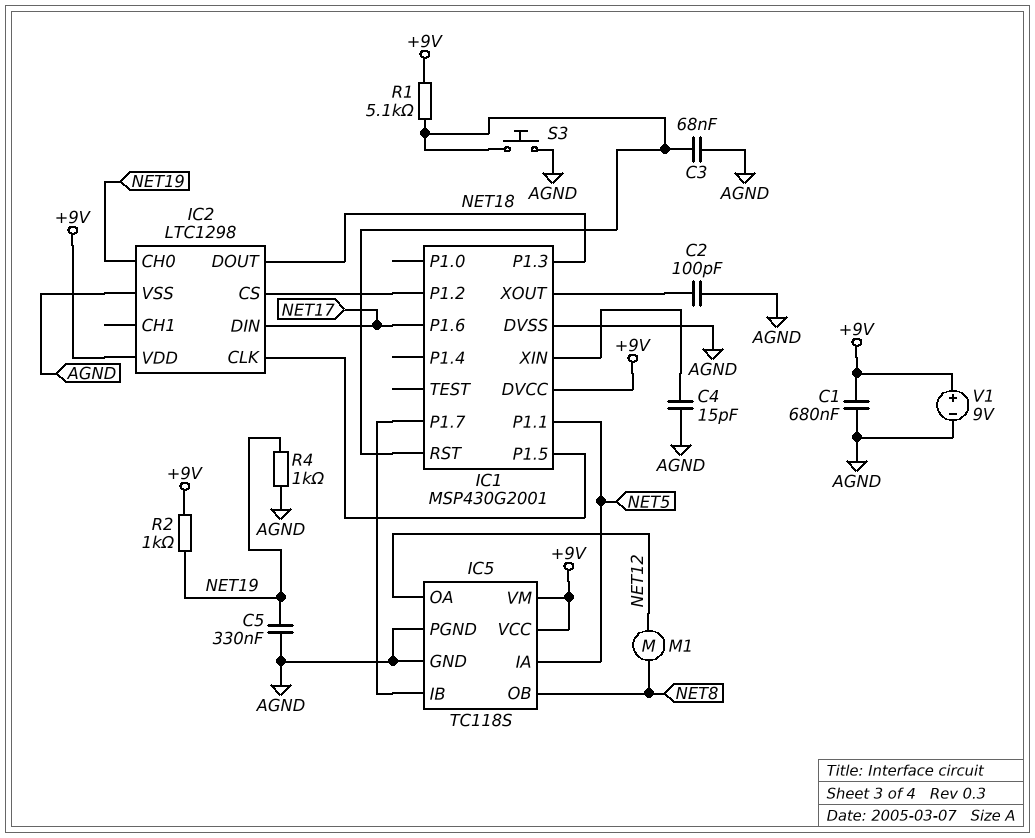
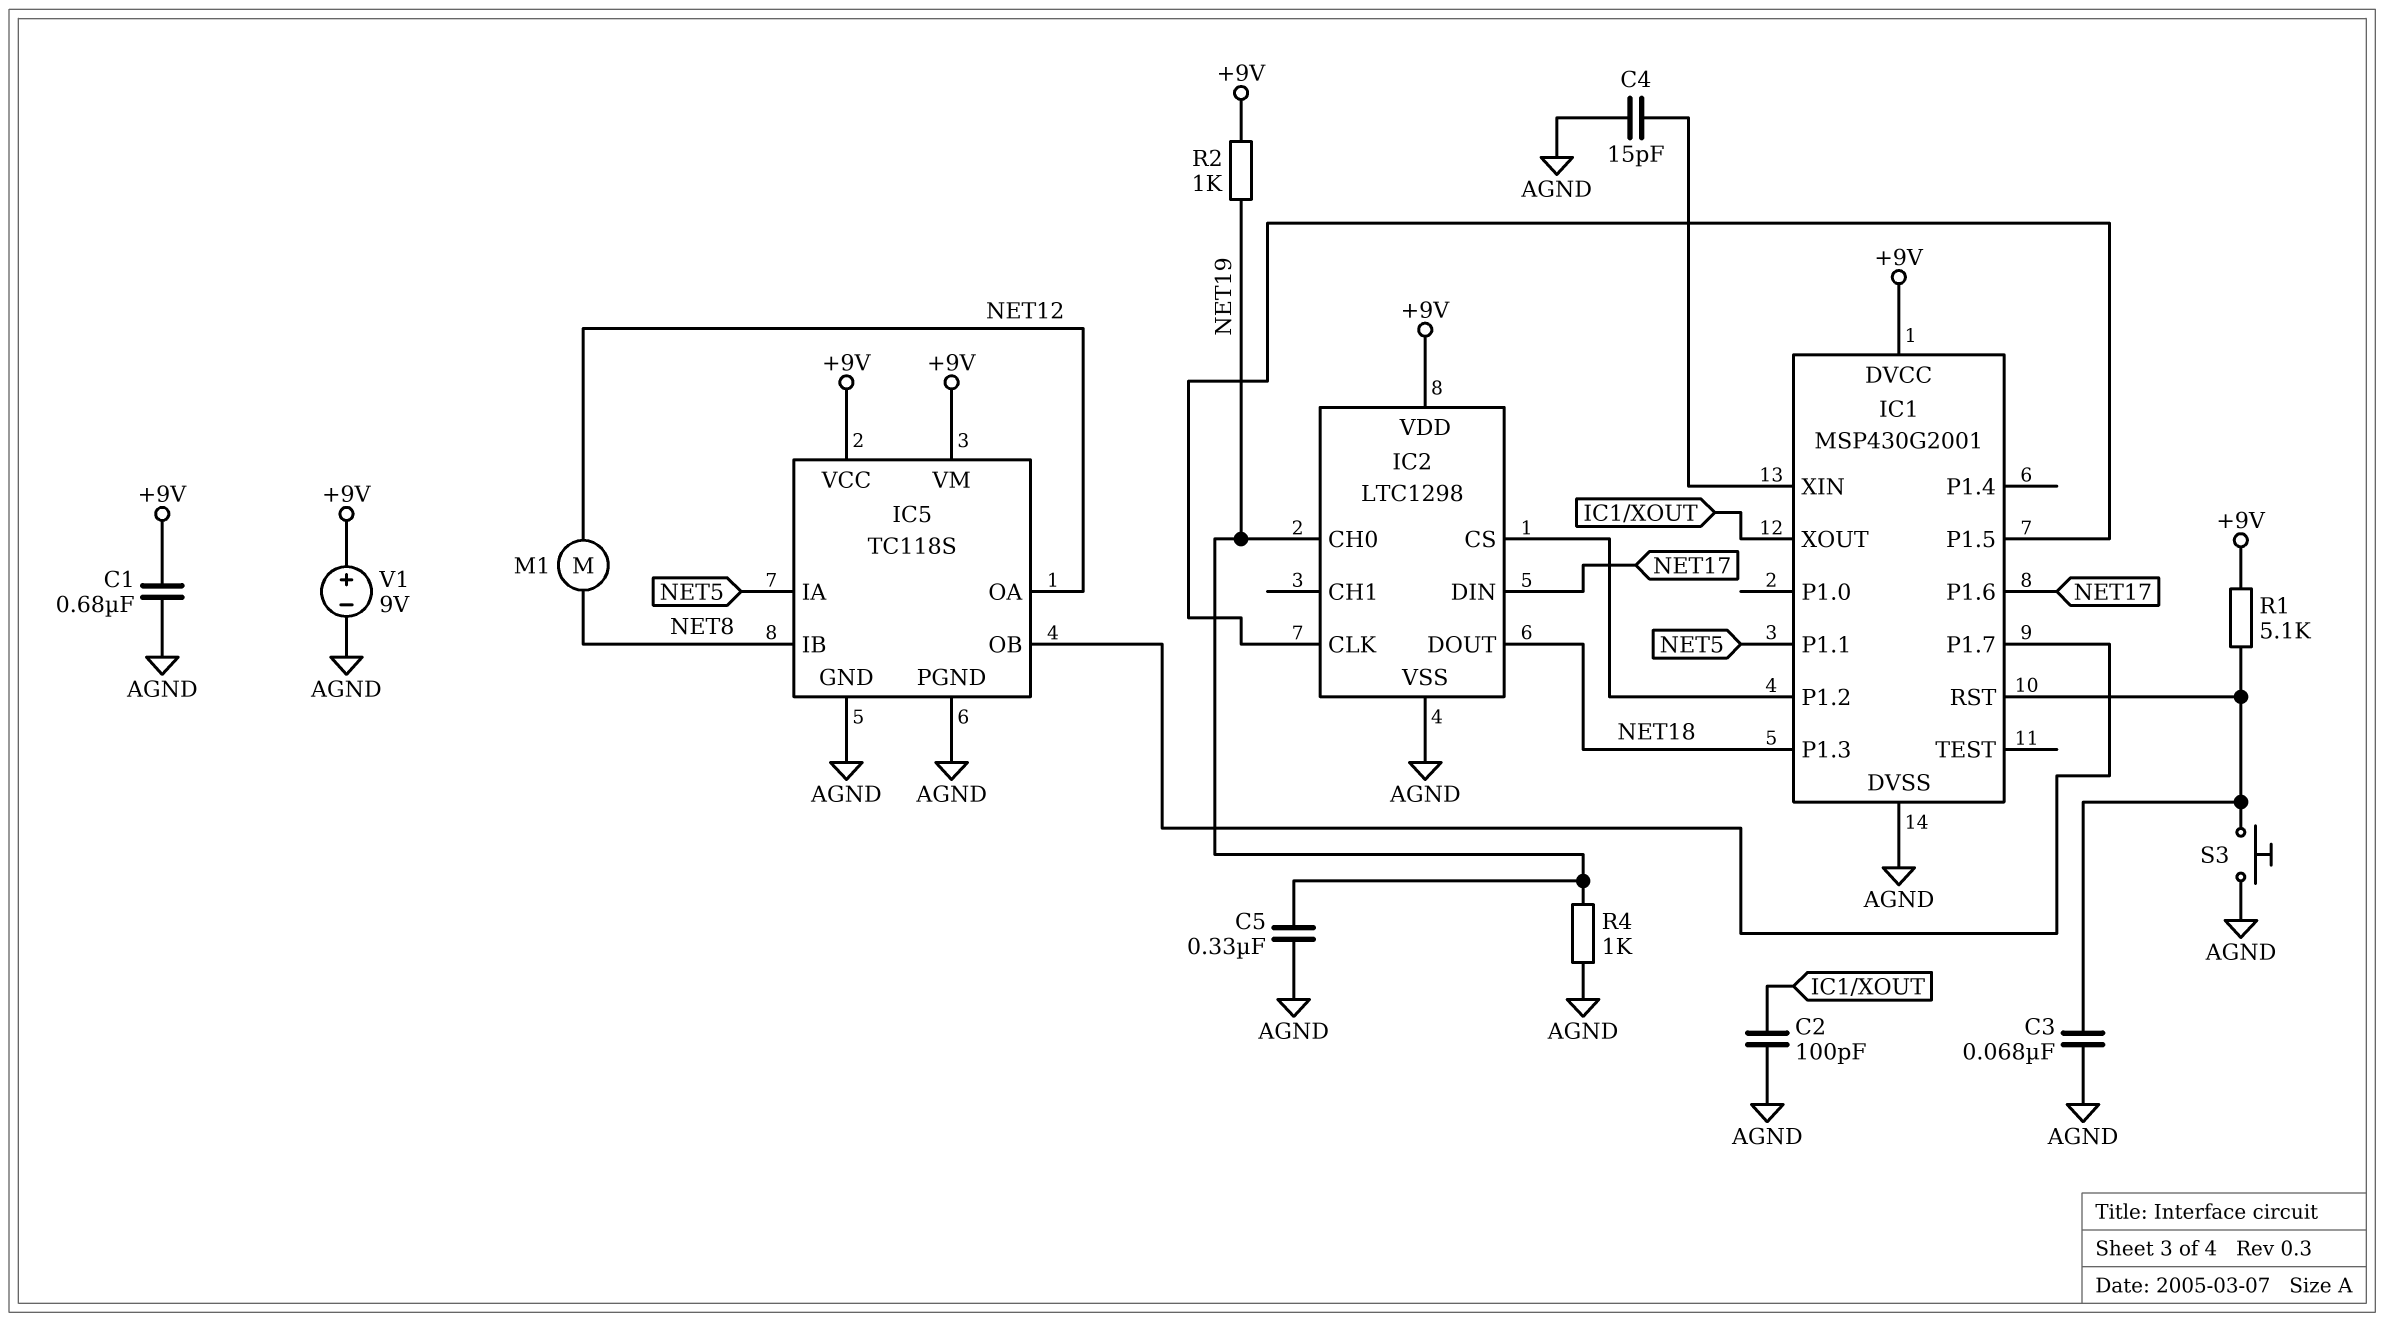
IC5 pin IB: IC1/P1.7 -> NET8
IC5 pin OB: NET8 -> IC1/P1.7

